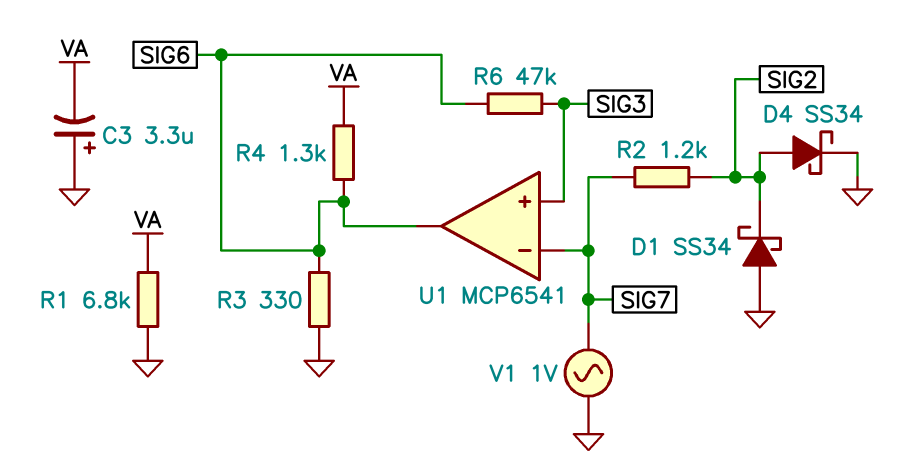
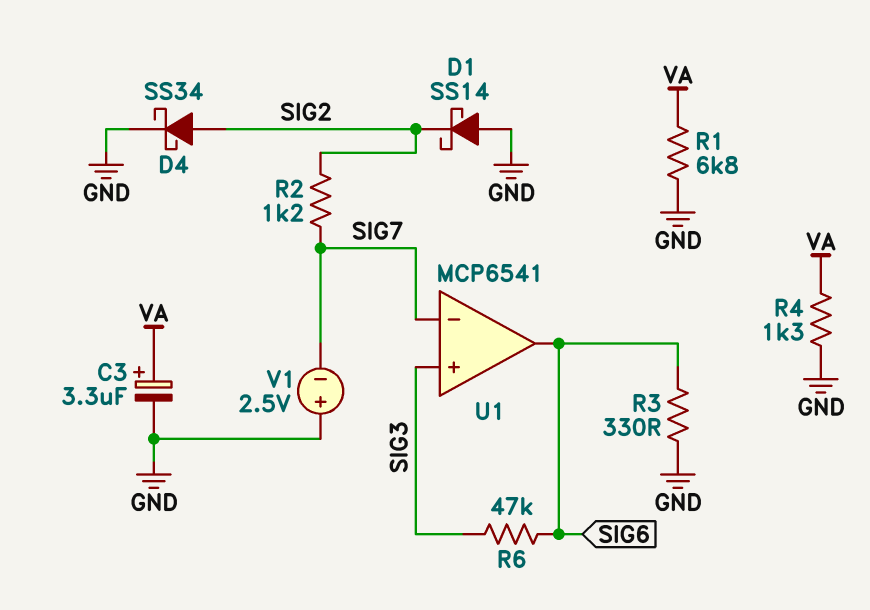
C3: 3.3uF (plus GND, minus VA) -> 3.3uF (plus VA, minus GND)
D1: schottky SS34 (A GND, K SIG2) -> schottky SS14 (A GND, K SIG2)
R4: 1.3k (SIG6, VA) -> 1.3k (GND, VA)
V1: AC 1V (GND, SIG7) -> 2.5V (plus GND, minus SIG7)

